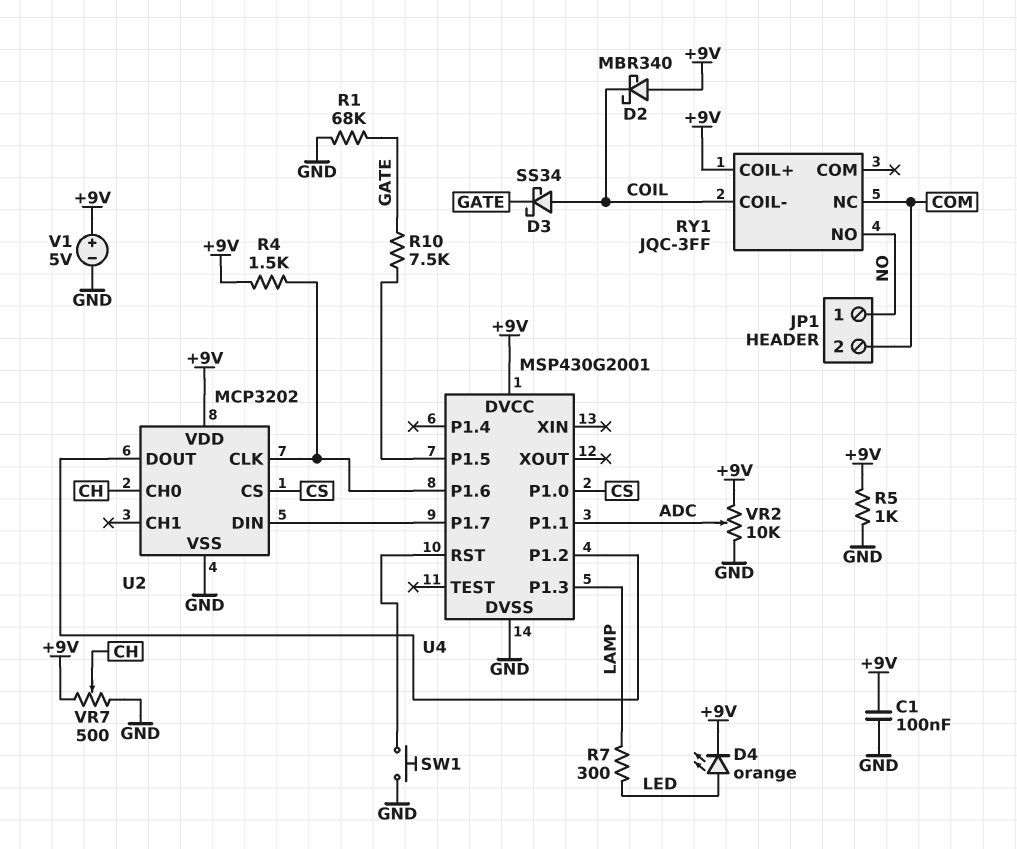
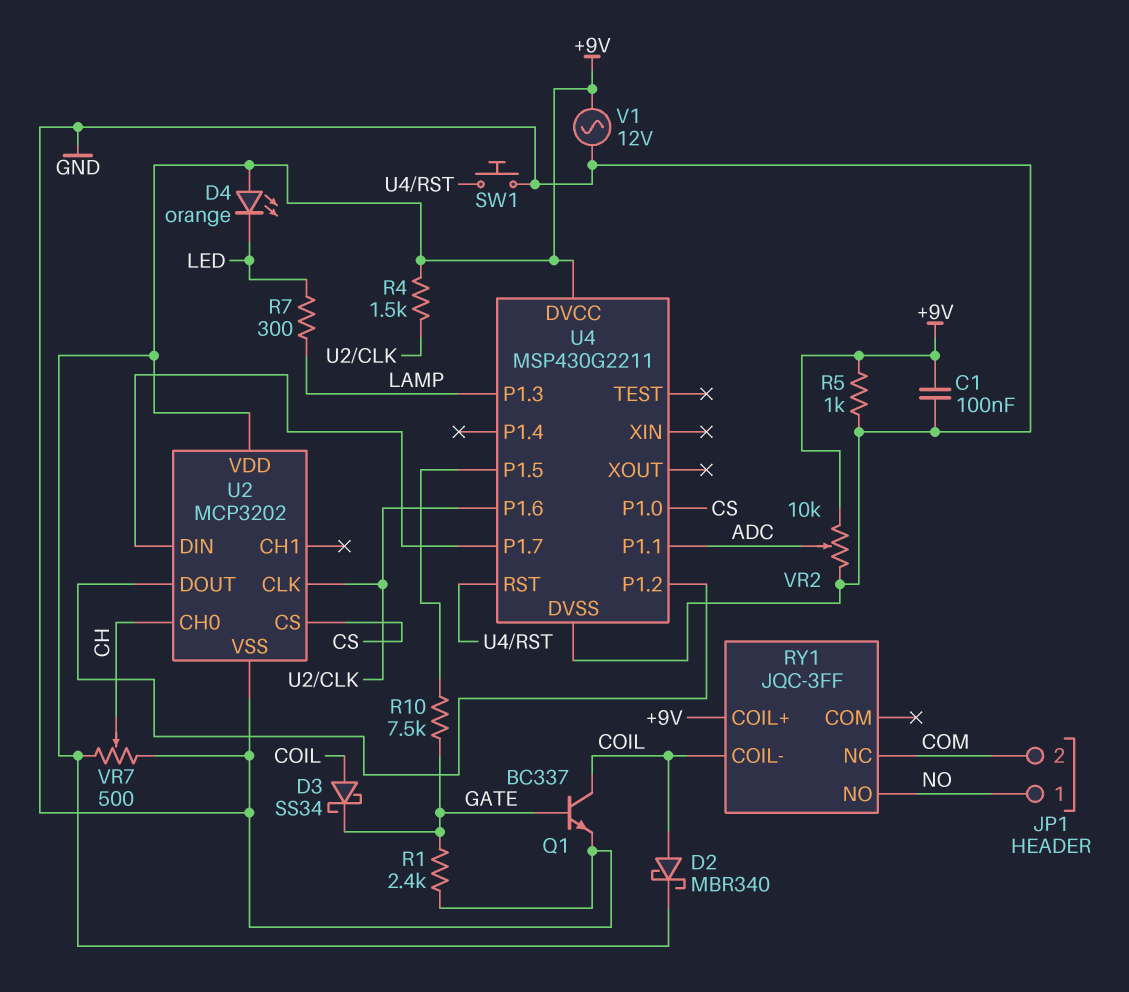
D2: schottky MBR340 (A +9V, K COIL) -> schottky MBR340 (A COIL, K +9V)
D4: LED orange (A LED, K +9V) -> LED orange (A +9V, K LED)
Q1: none -> NPN BC337 (B GATE, C COIL, E GND)
R1: 68k (GATE, GND) -> 2.4k (GATE, GND)
U4: MSP430G2001 -> MSP430G2211
V1: 5V (plus +9V, minus GND) -> AC 12V (+9V, GND)

